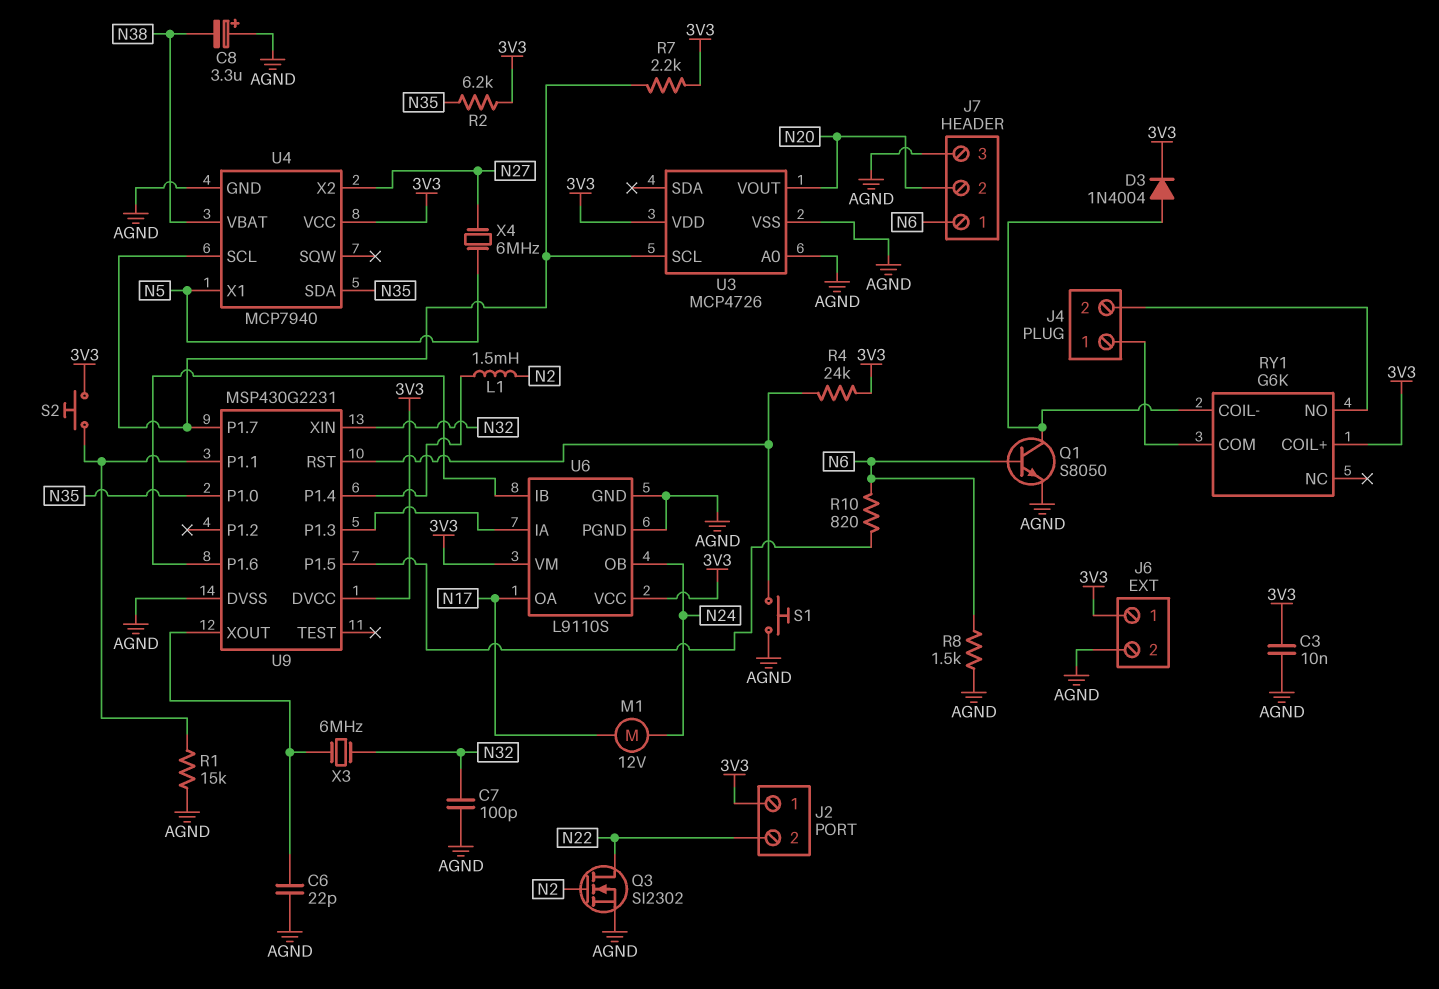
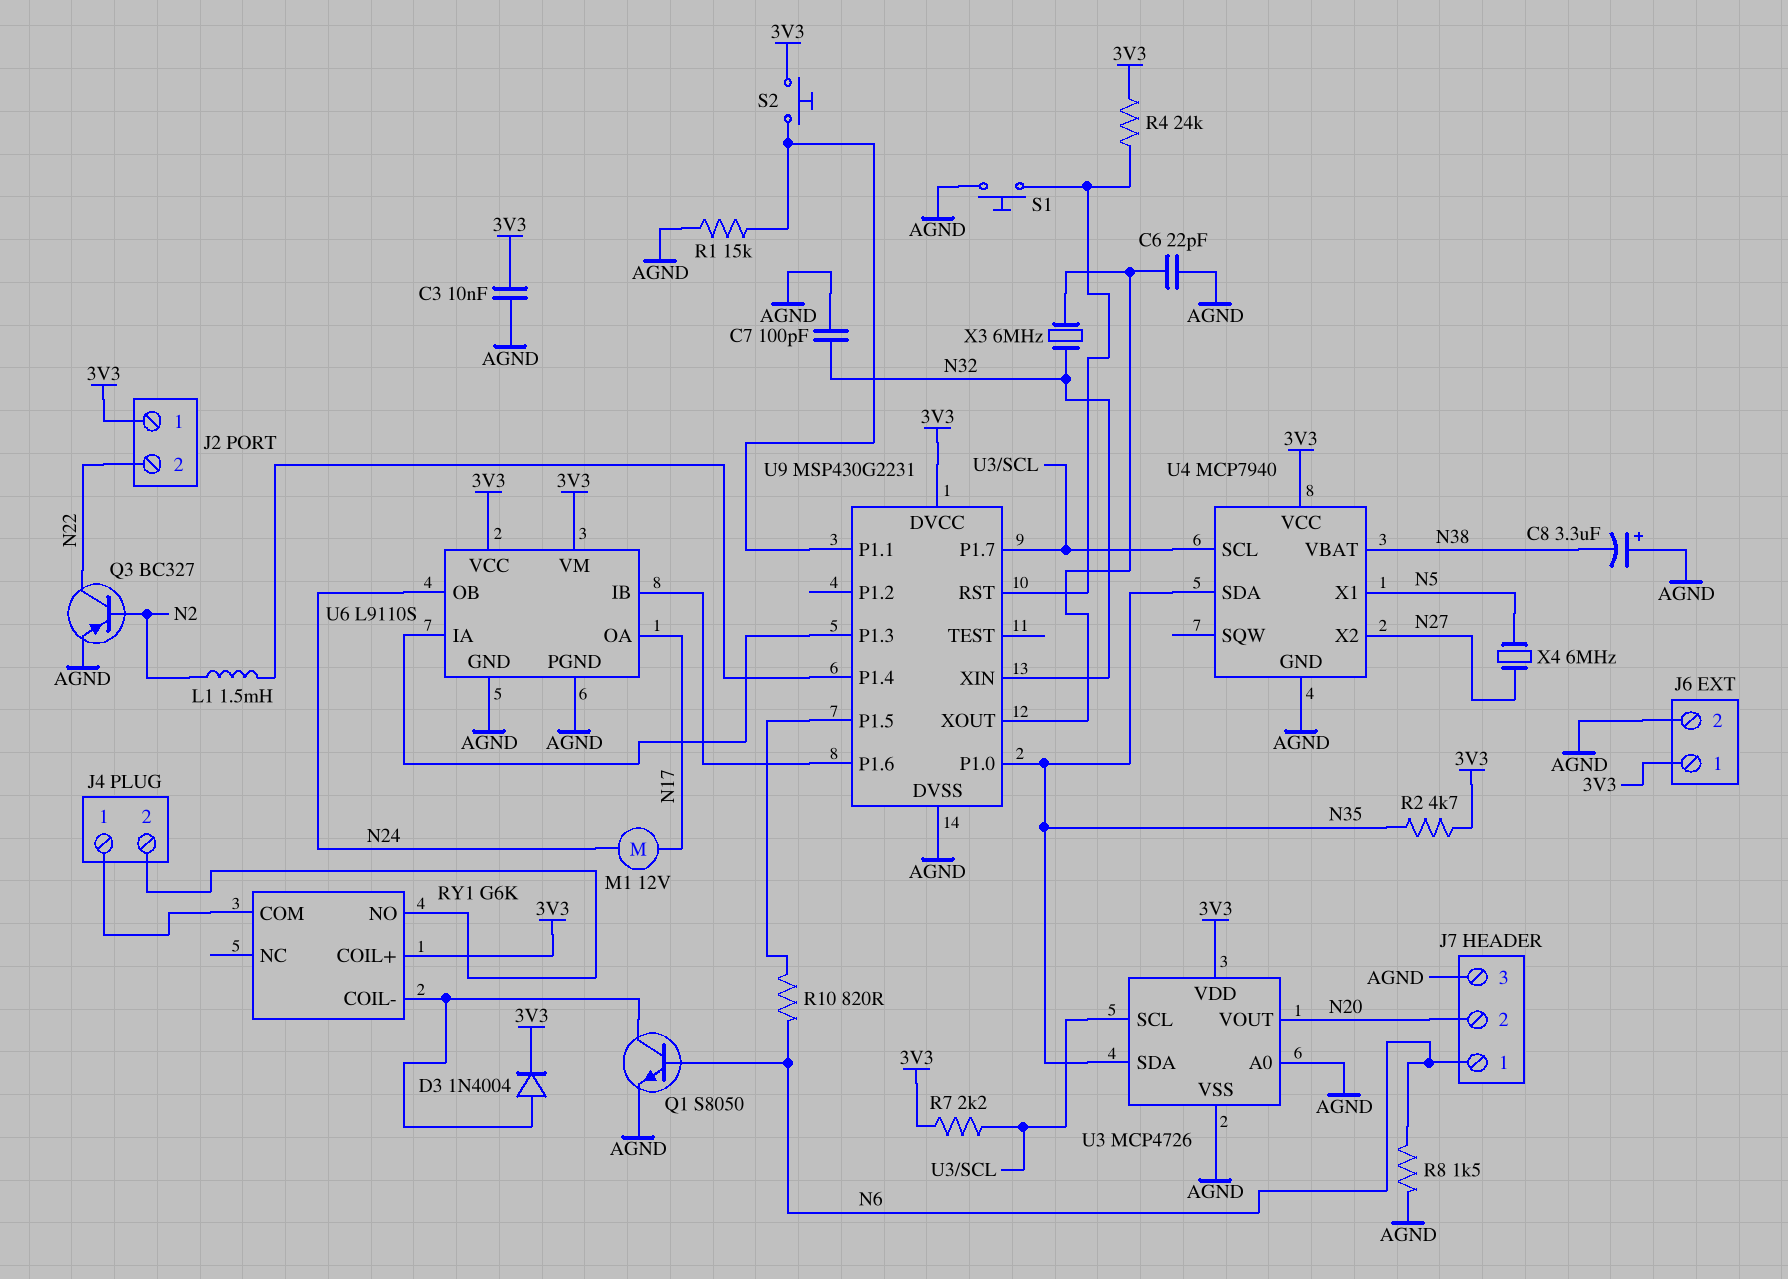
Q3: NMOS SI2302 (G N2, D N22, S AGND) -> PNP BC327 (B N2, C N22, E AGND)
R2: 6.2k (3V3, N35) -> 4.7k (3V3, N35)
U3 pin SDA: none -> N35

